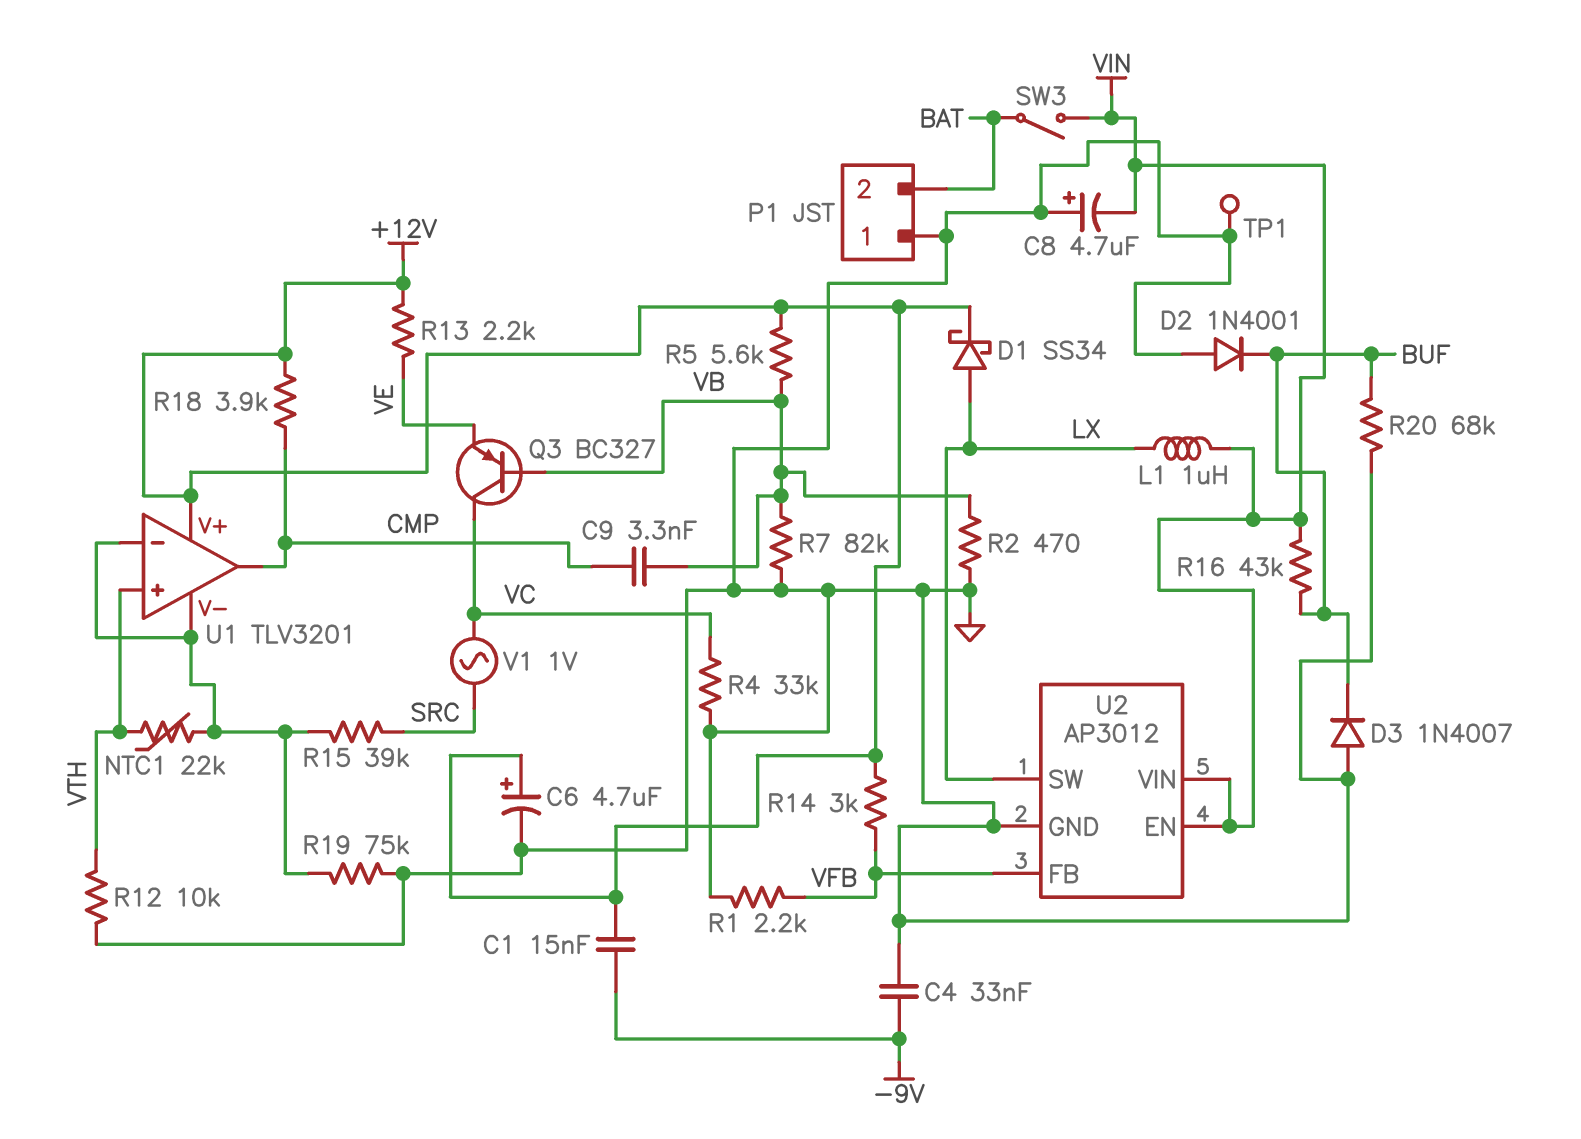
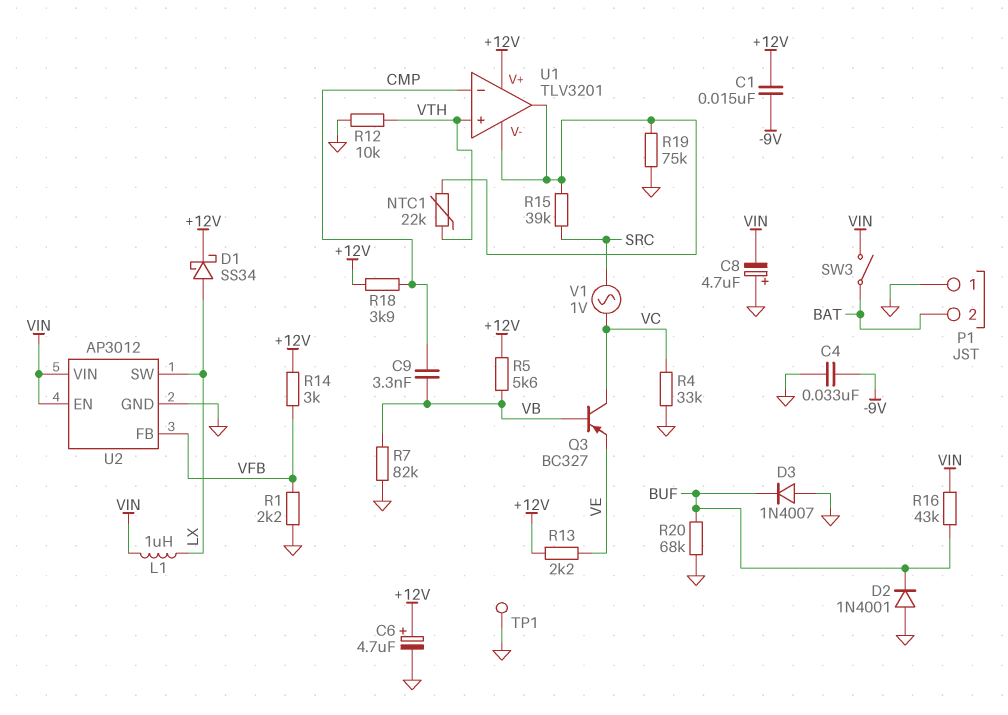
R2: 470 (GND, VB) -> none
U1 pin in-: U1/V- -> CMP
U1 pin out: CMP -> U1/V-

